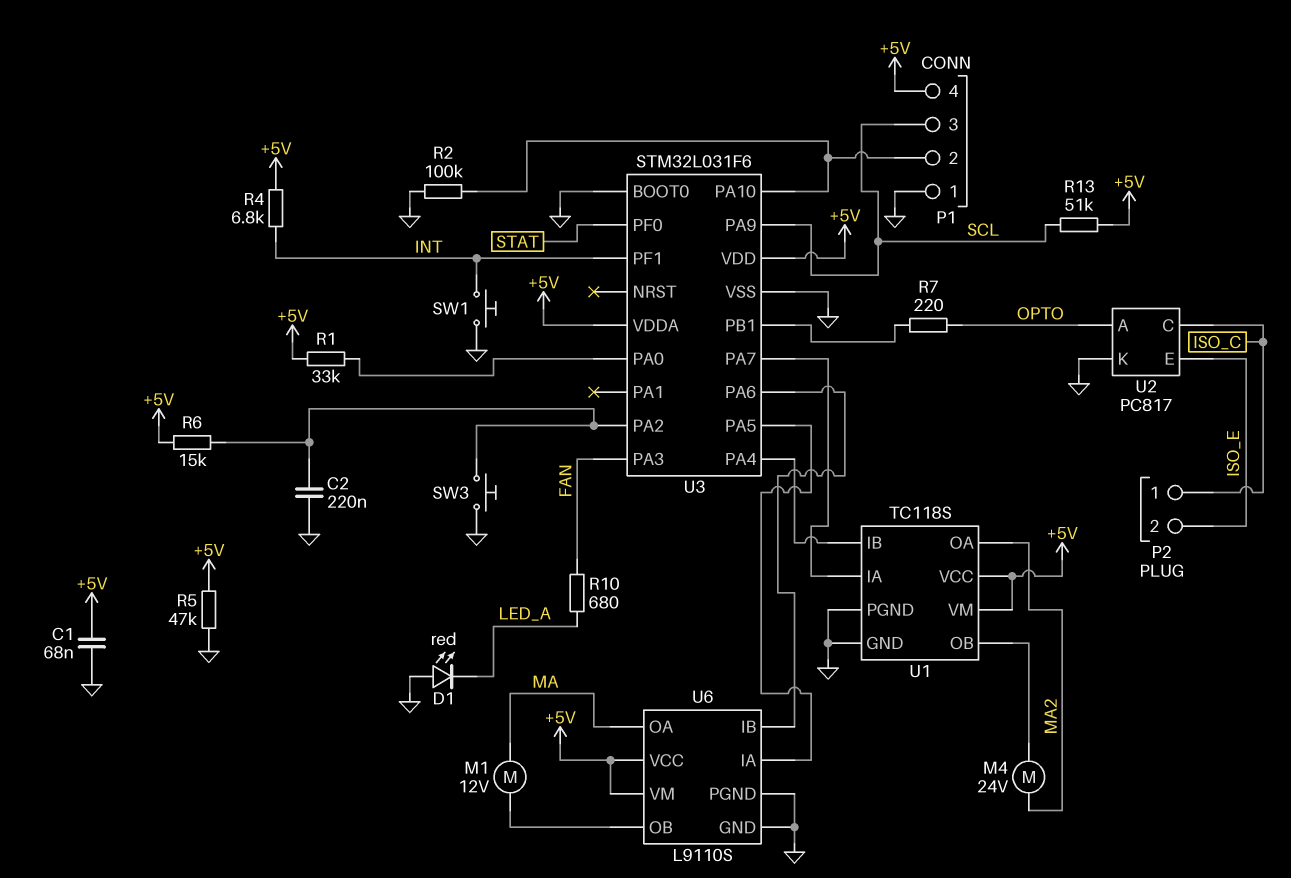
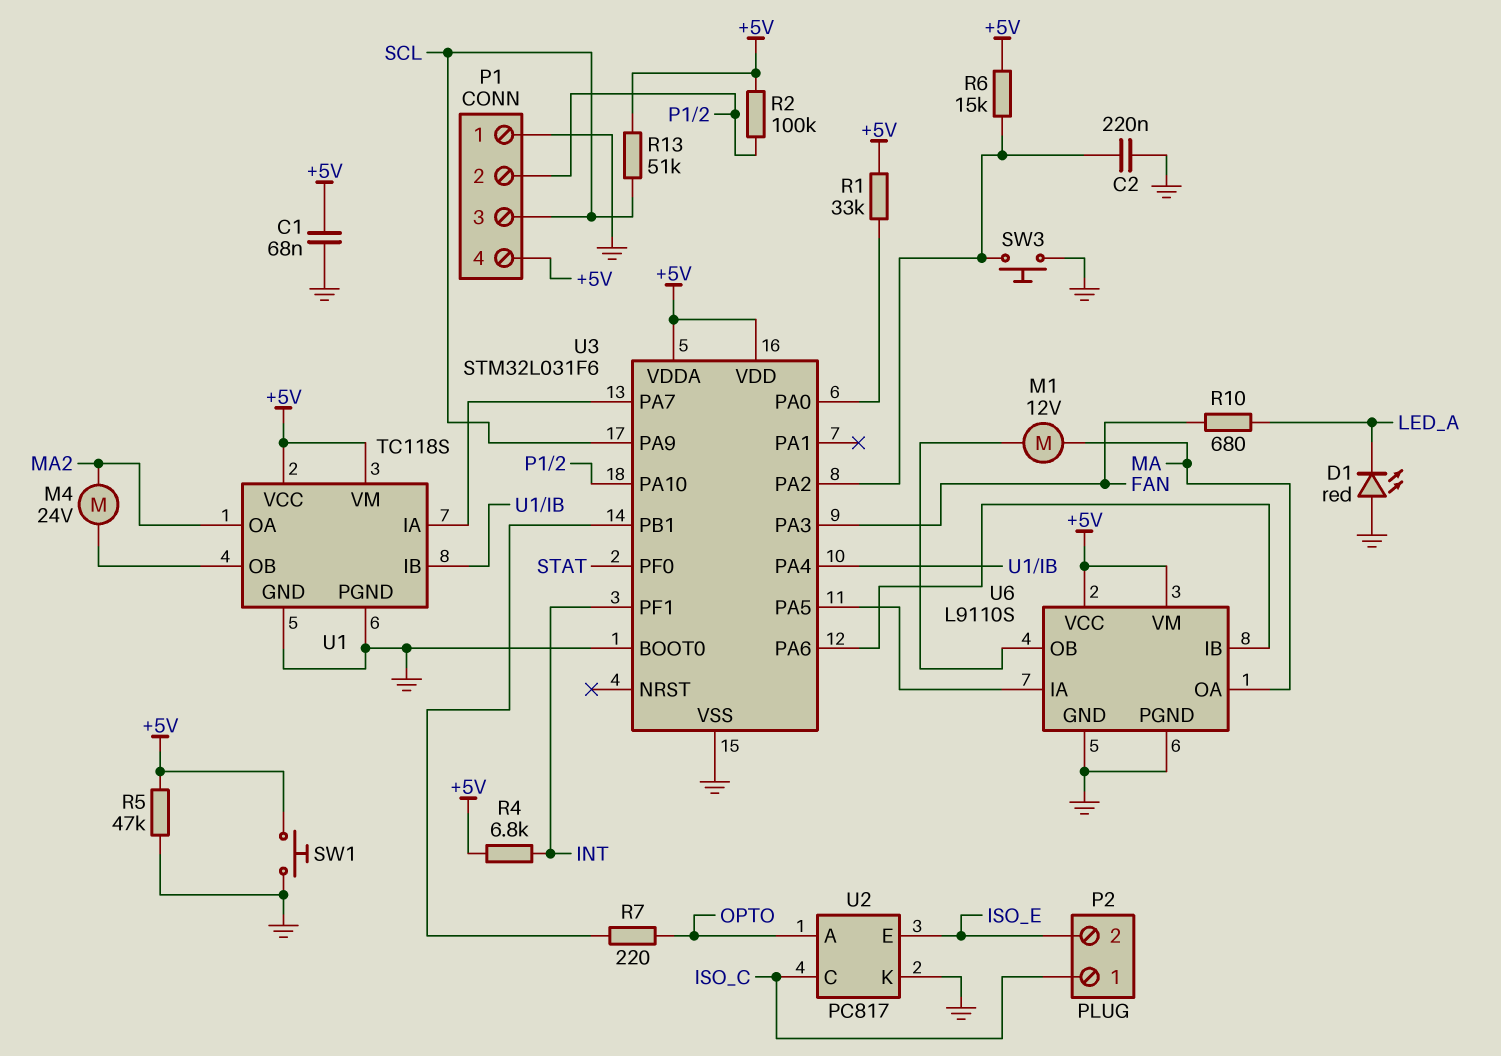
R2: 100k (GND, P1/2) -> 100k (+5V, P1/2)
SW1: button (GND, INT) -> button (+5V, GND)

